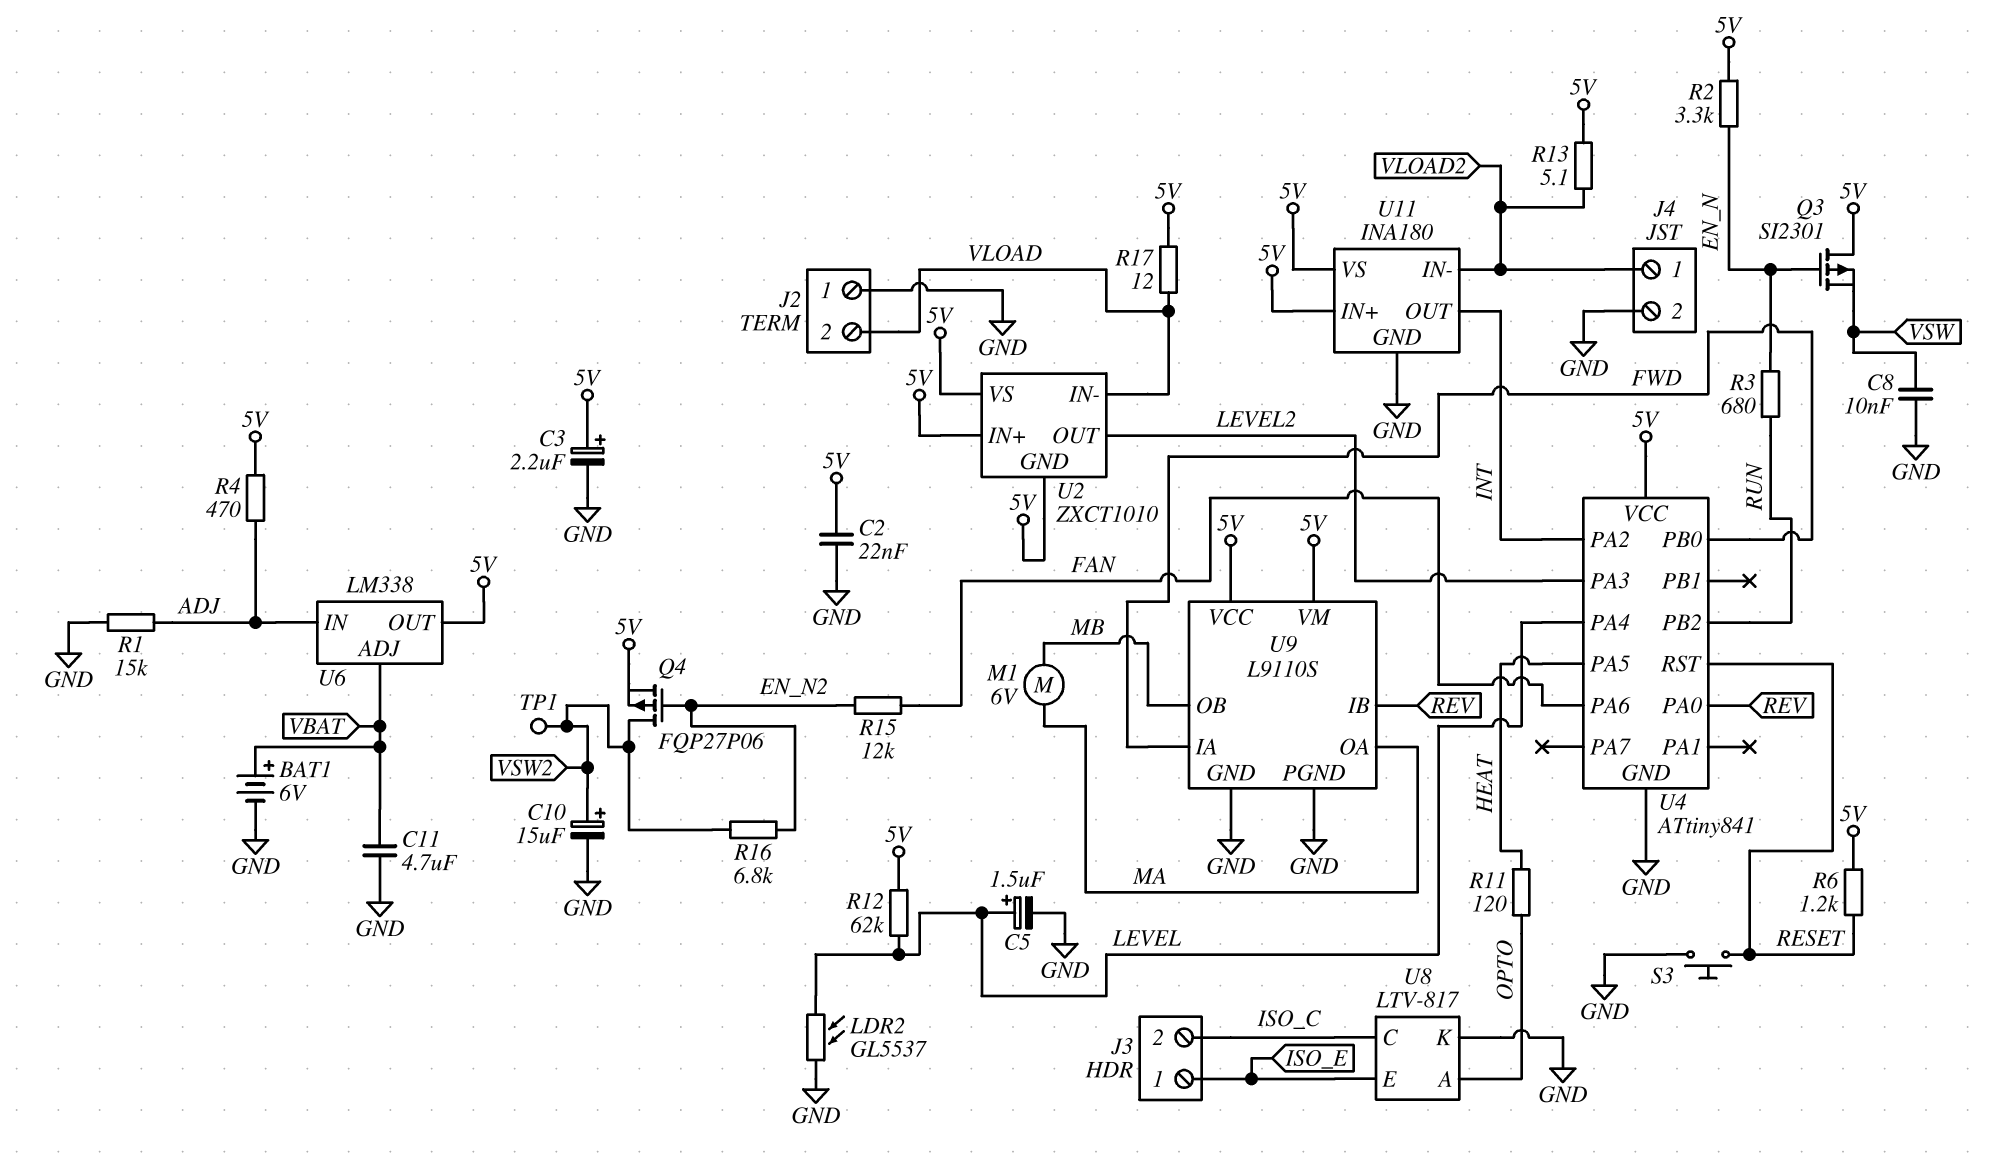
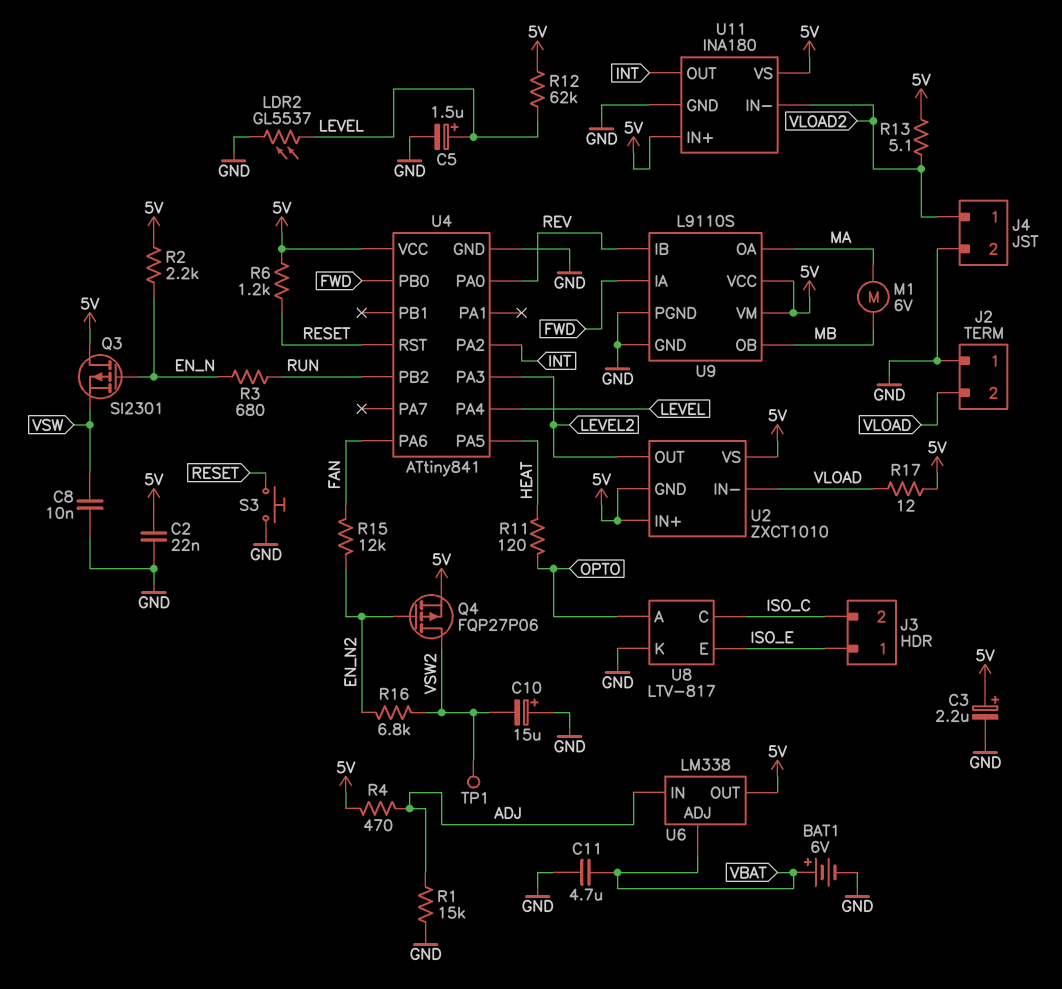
C10: 15uF (plus VSW2, minus GND) -> 15uF (plus GND, minus VSW2)
R2: 3.3k (5V, EN_N) -> 2.2k (5V, EN_N)

